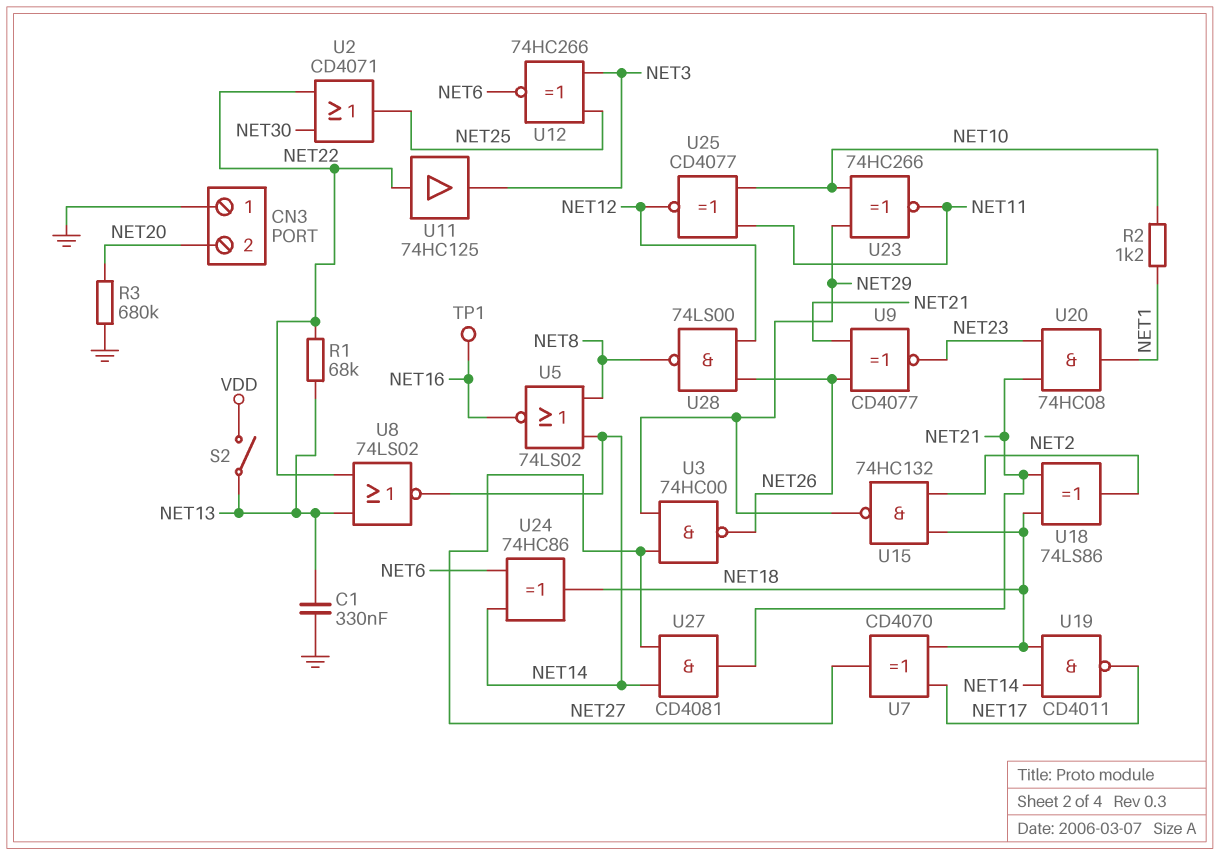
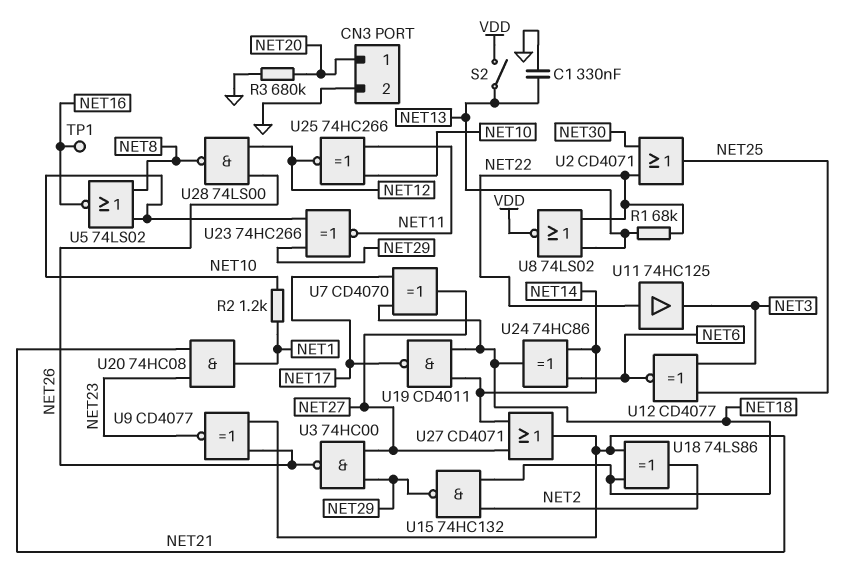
CN3 pin 1: GND -> NET20
CN3 pin 2: NET20 -> GND
U5: NOR 74LS02 (in NET8, in NET14, out NET16) -> NOR 74LS02 (in NET8, in NET10, out NET16)
U8: NOR 74LS02 (in NET13, in NET22, out NET14) -> NOR 74LS02 (in NET13, in NET22, out VDD)
U12: XNOR 74HC266 (in NET3, in NET25, out NET6) -> XNOR CD4077 (in NET3, in NET25, out NET6)
U25: XNOR CD4077 (in NET10, in NET11, out NET12) -> XNOR 74HC266 (in NET10, in NET11, out NET12)
U27: AND CD4081 (in NET14, in NET27, out NET21) -> OR CD4071 (in NET14, in NET27, out NET21)

